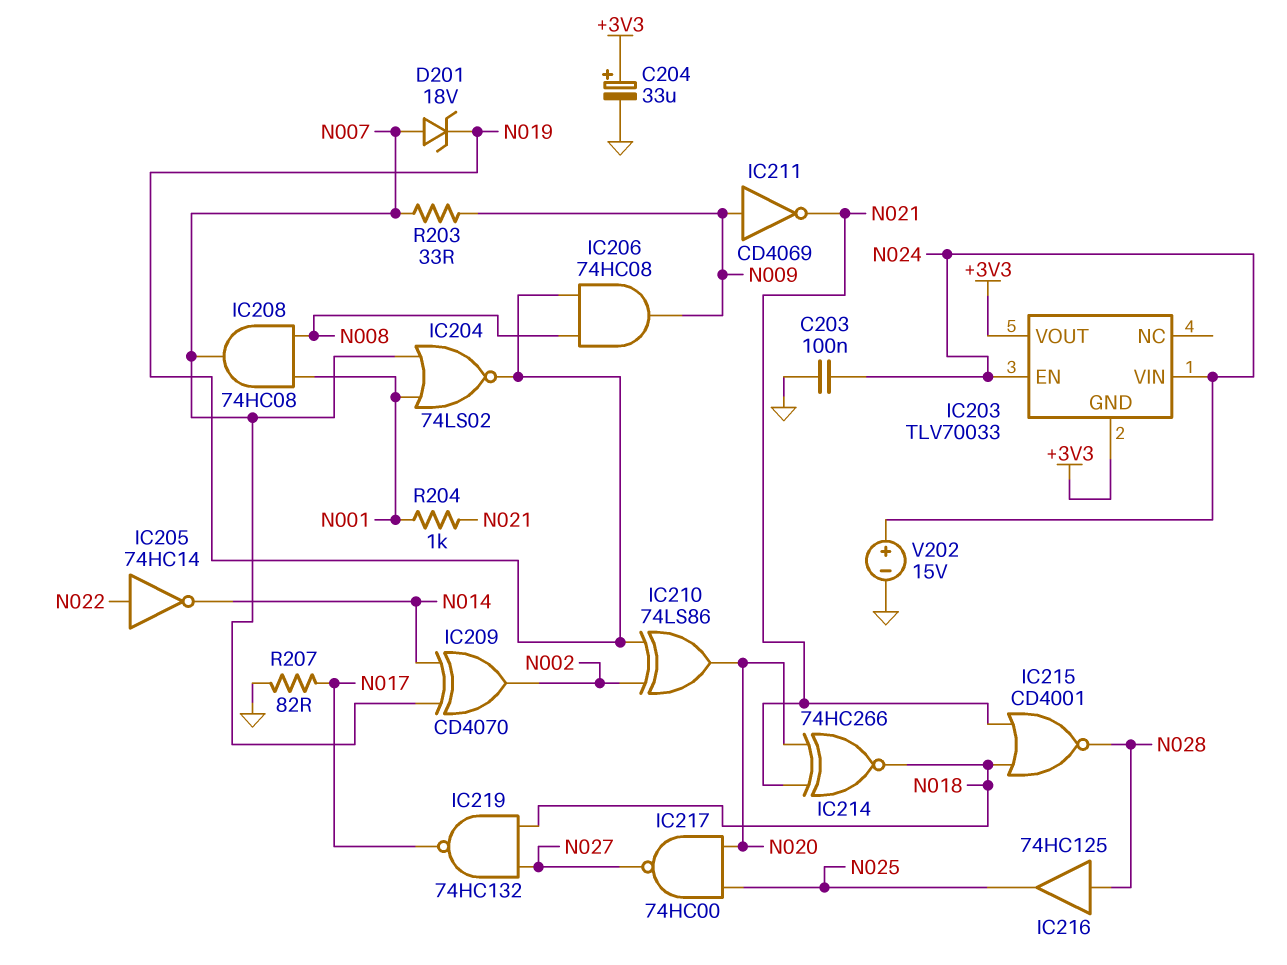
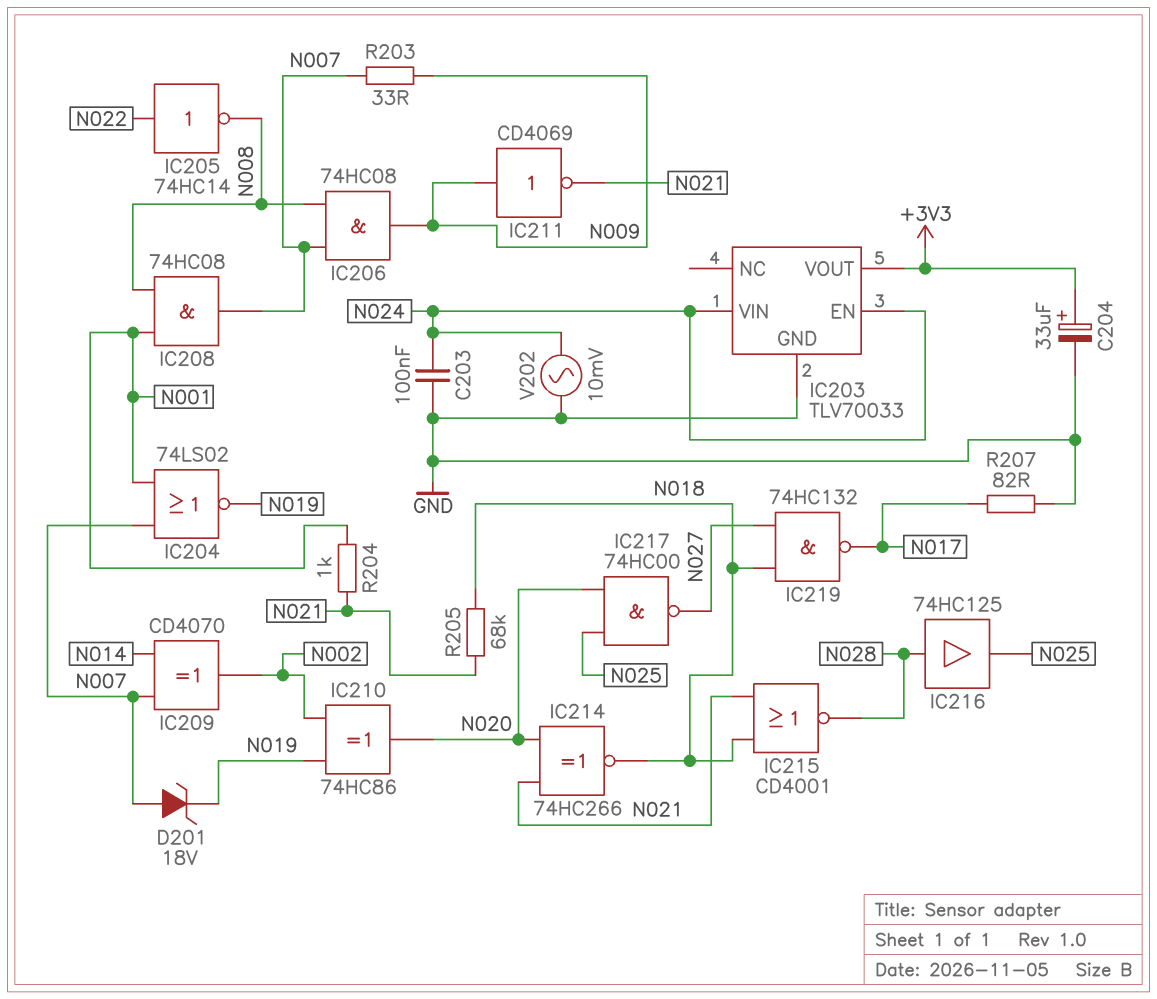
IC203 pin GND: +3V3 -> GND
IC205: NOT 74HC14 (in N022, out N014) -> NOT 74HC14 (in N022, out N008)
IC206: AND 74HC08 (in N008, in N019, out N009) -> AND 74HC08 (in N007, in N008, out N009)
IC210: XOR 74LS86 (in N002, in N019, out N020) -> XOR 74HC86 (in N002, in N019, out N020)
R205: none -> 68k (N018, N021)
V202: 15V (plus N024, minus GND) -> AC 10mV (GND, N024)

